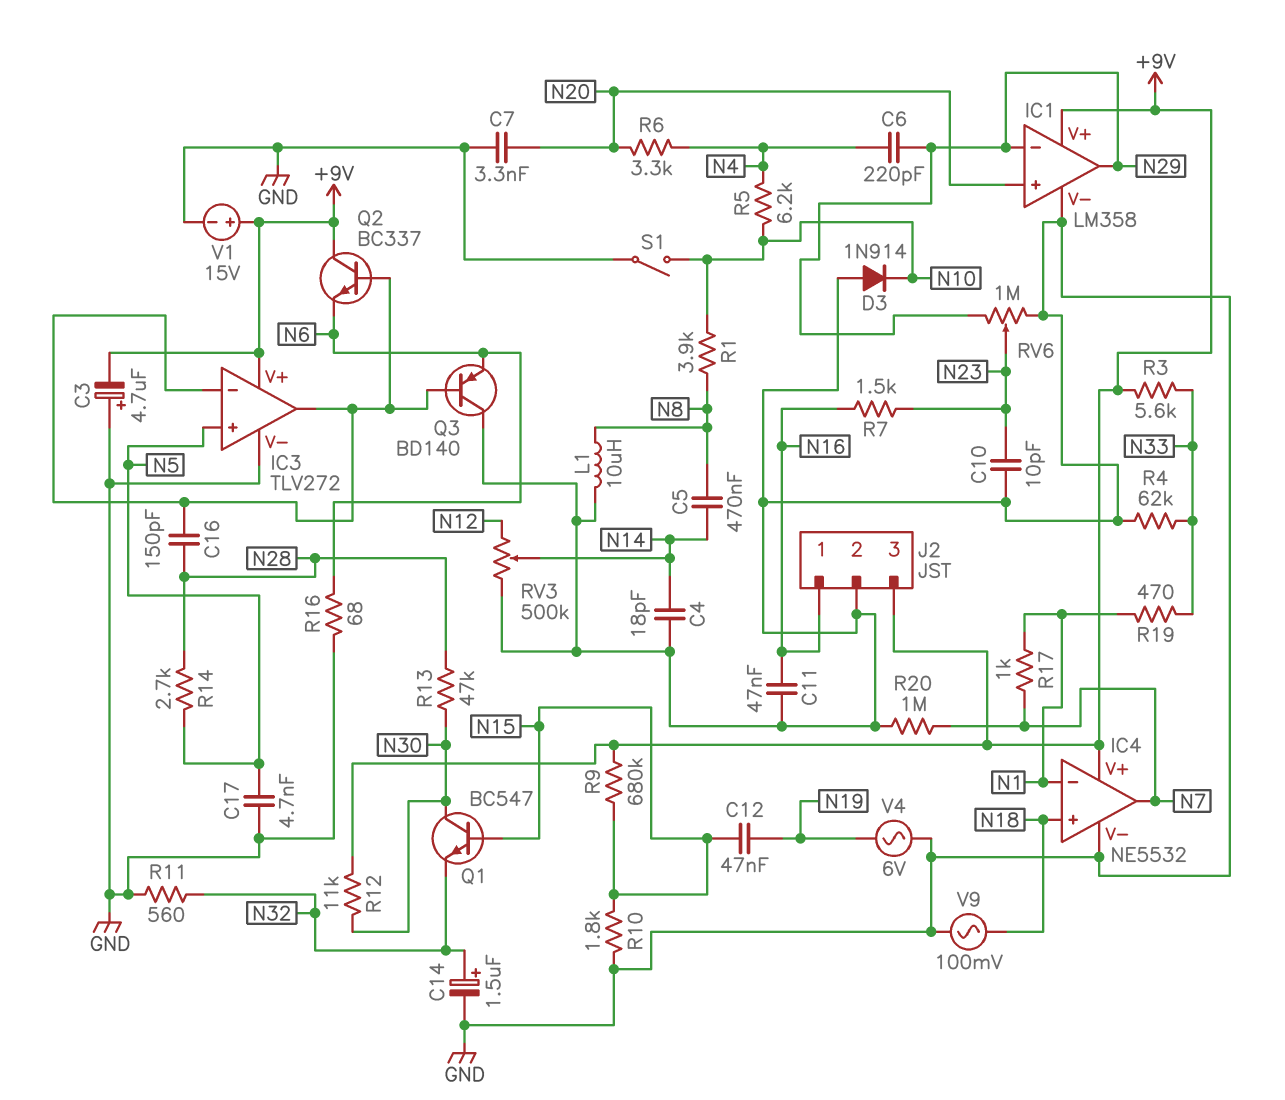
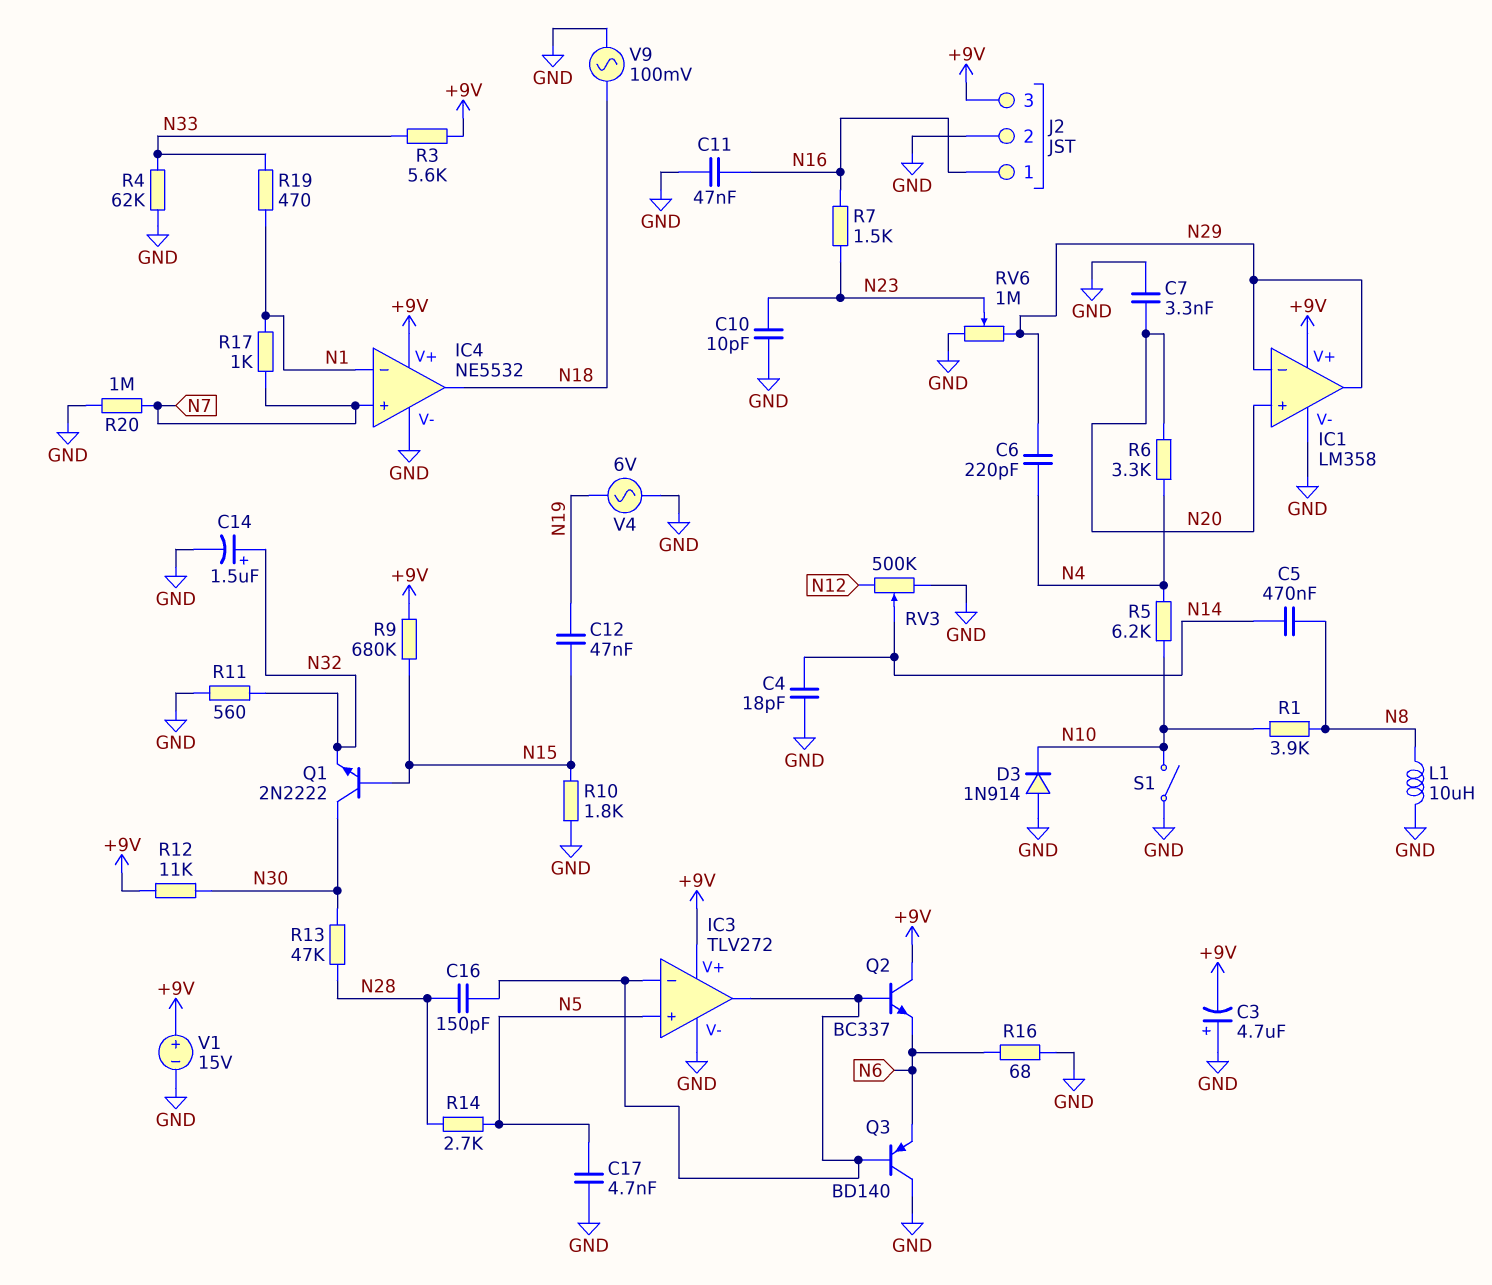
IC4 pin in+: N18 -> N7
IC4 pin out: N7 -> N18
Q1: NPN BC547 (B N15, C N30, E N32) -> NPN 2N2222 (B N15, C N30, E N32)

